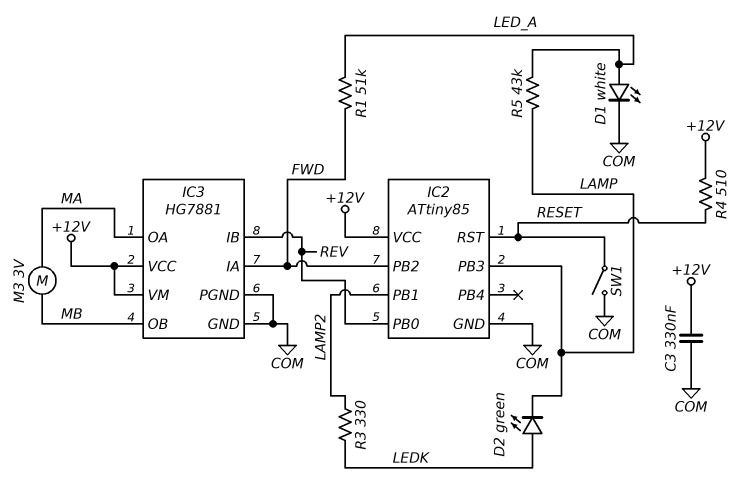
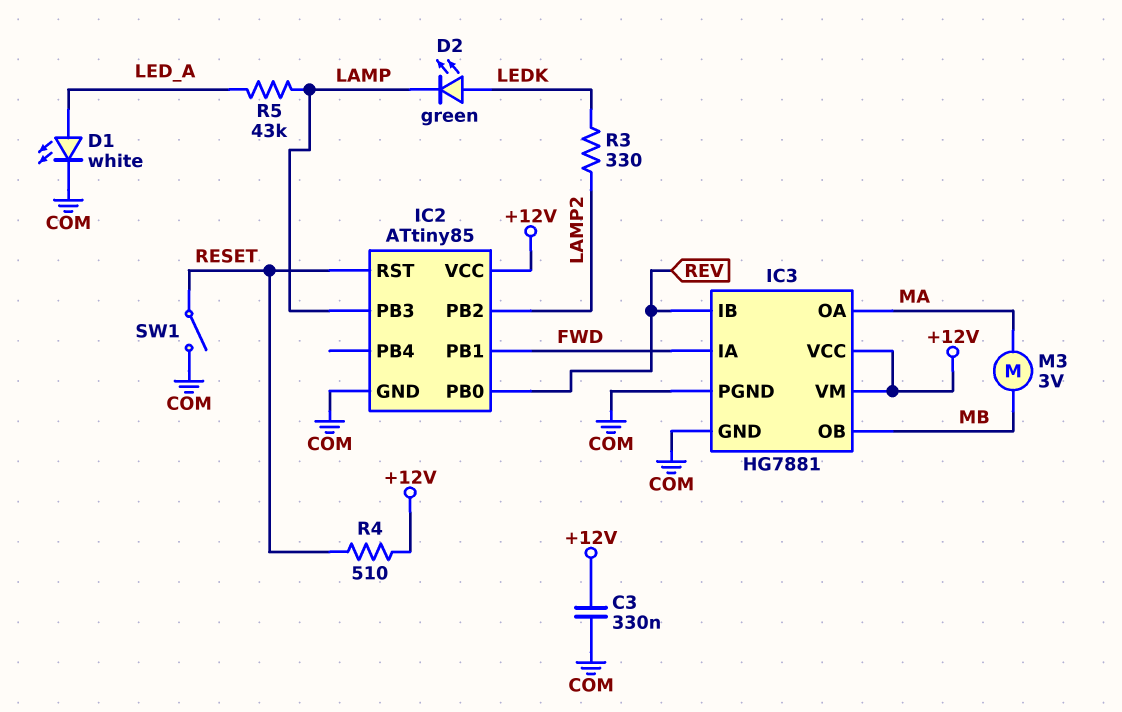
IC2 pin PB1: LAMP2 -> FWD
IC2 pin PB2: FWD -> LAMP2
R1: 51k (FWD, LED_A) -> none

